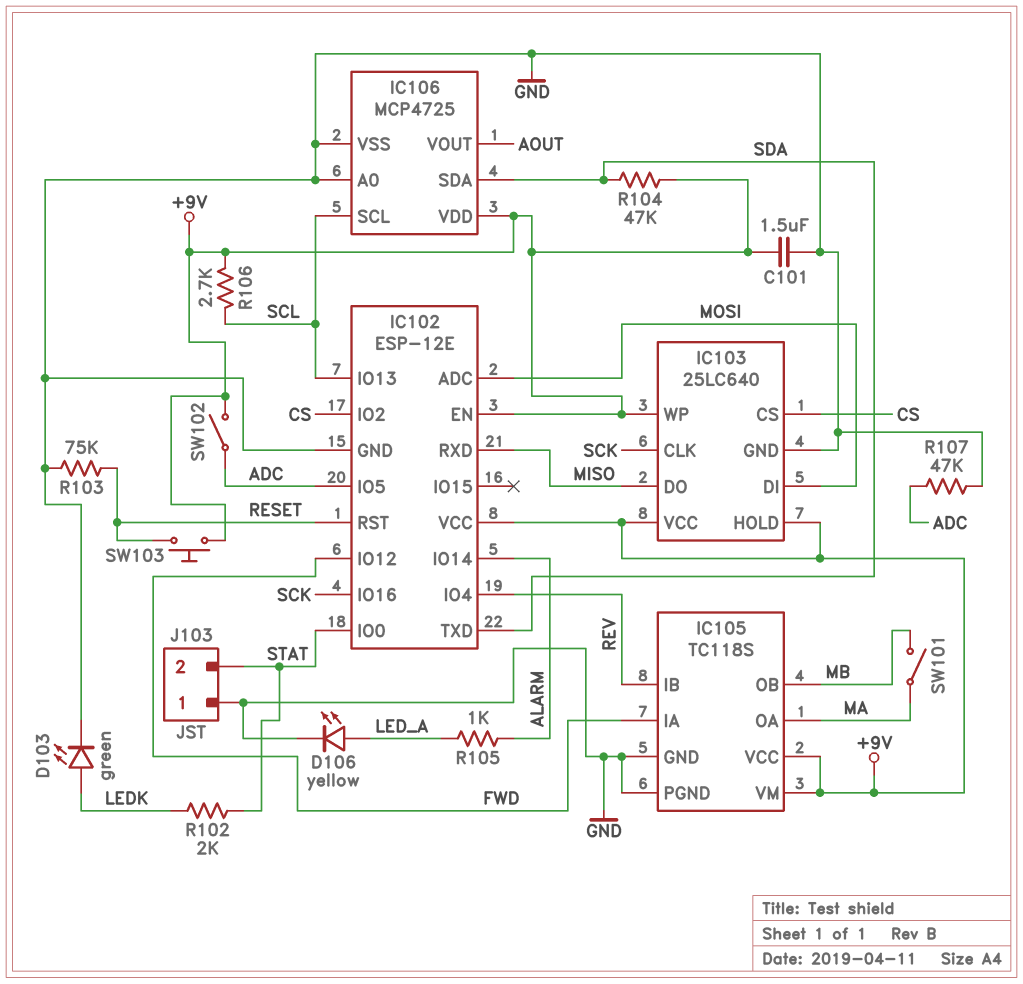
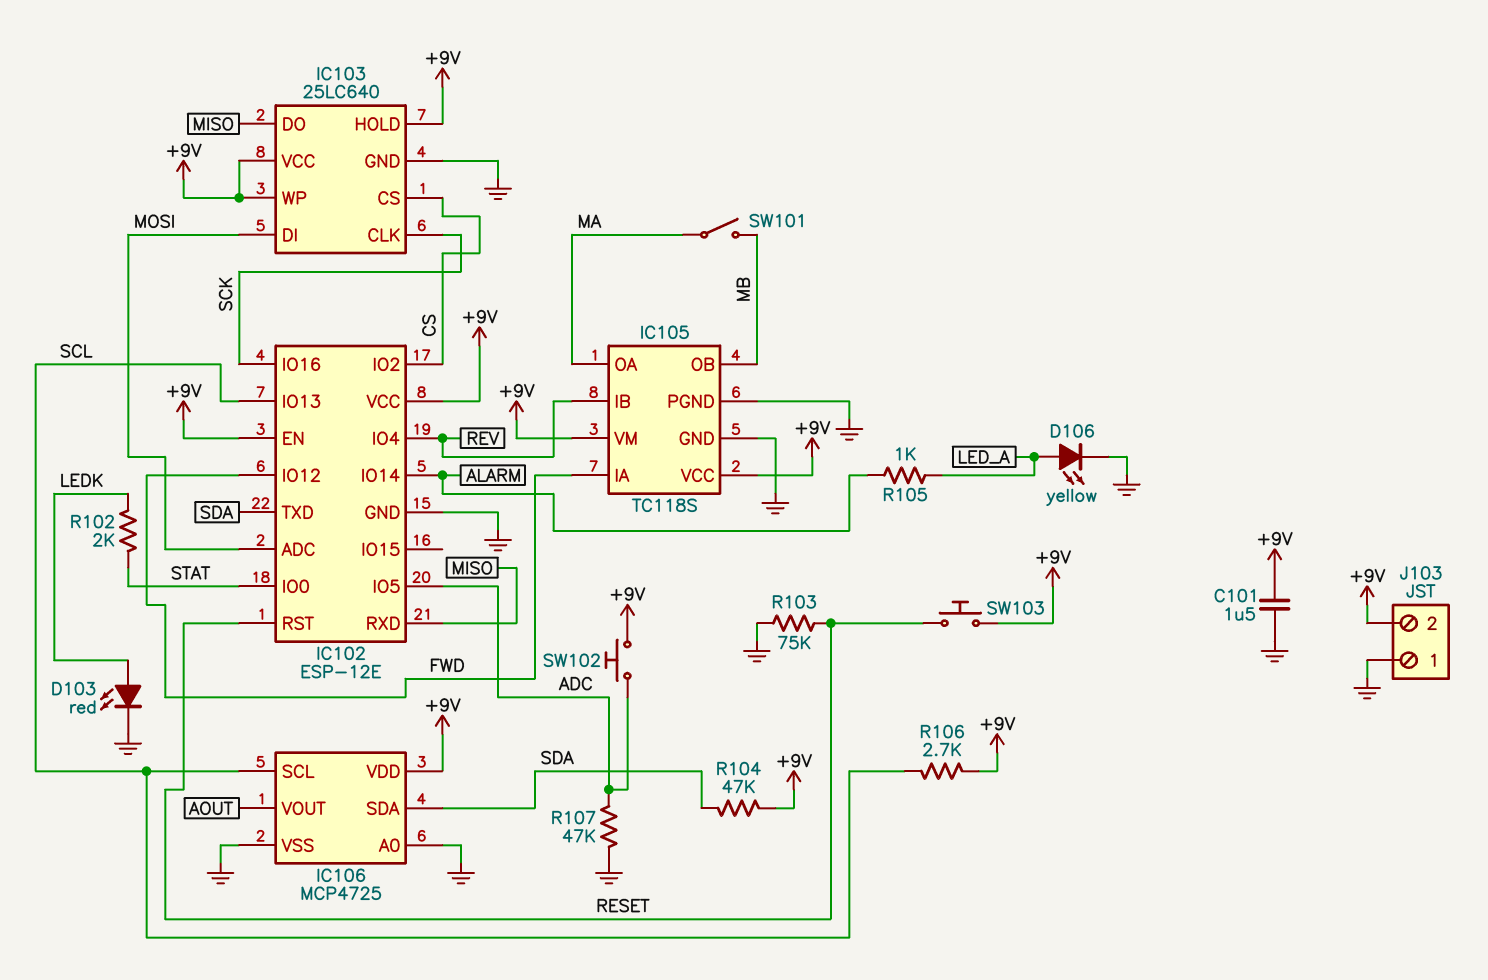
D103: LED green (A LEDK, K GND) -> LED red (A LEDK, K GND)
J103 pin 2: STAT -> +9V
SW102: switch (+9V, ADC) -> button (+9V, ADC)

